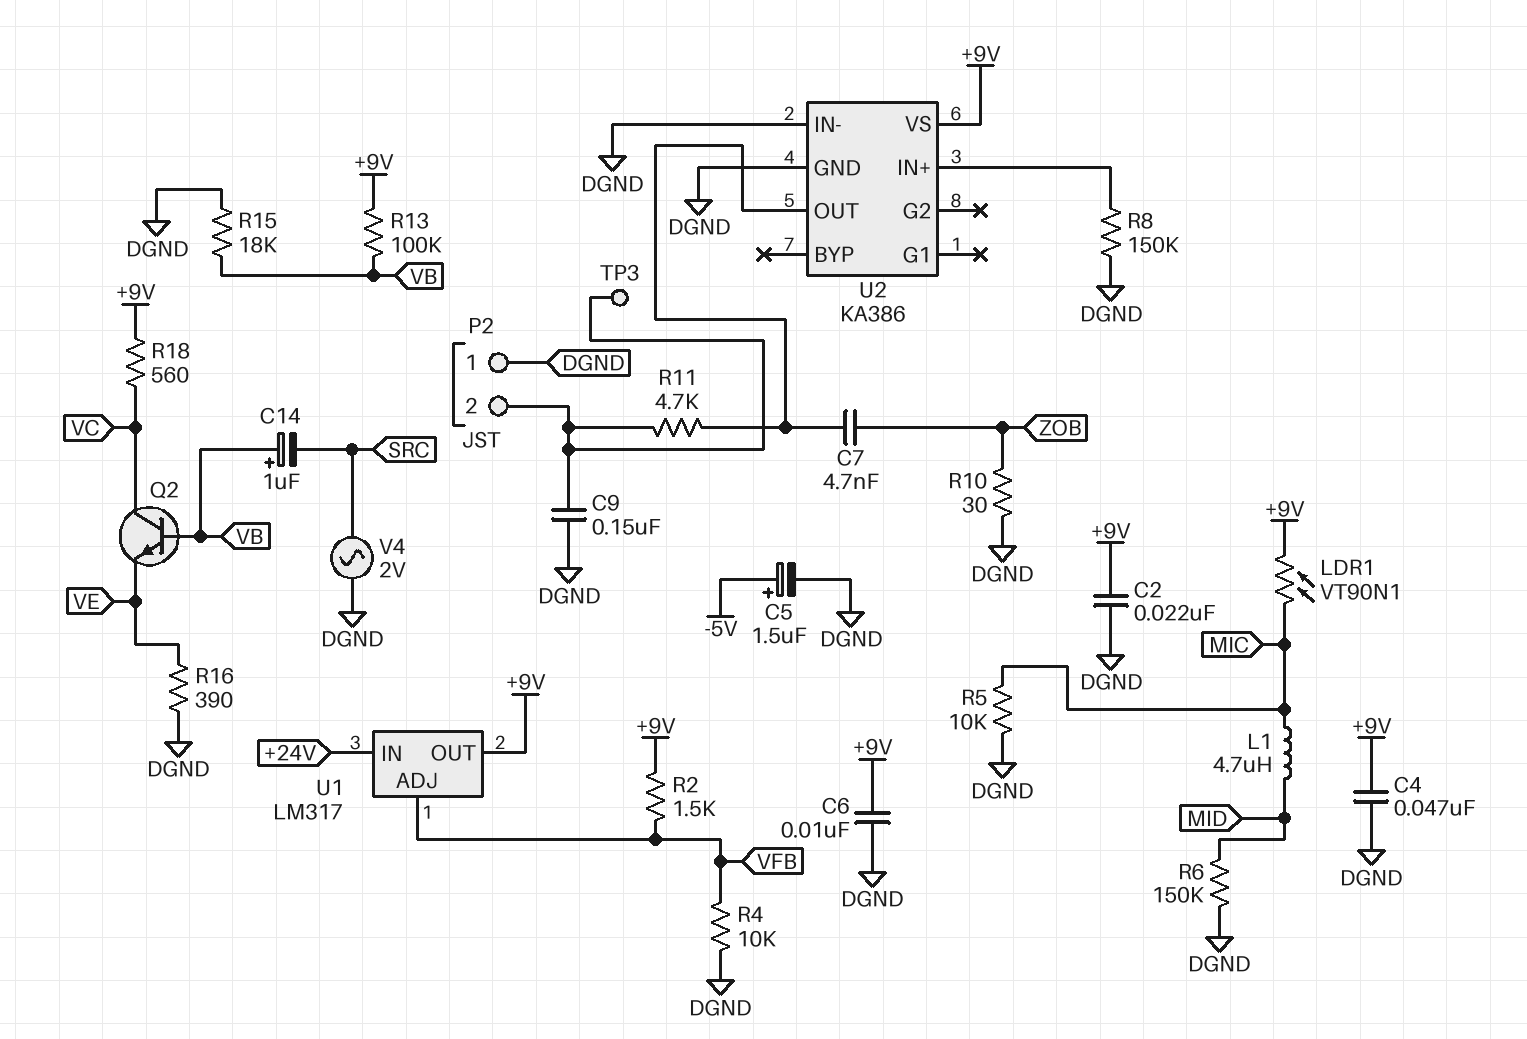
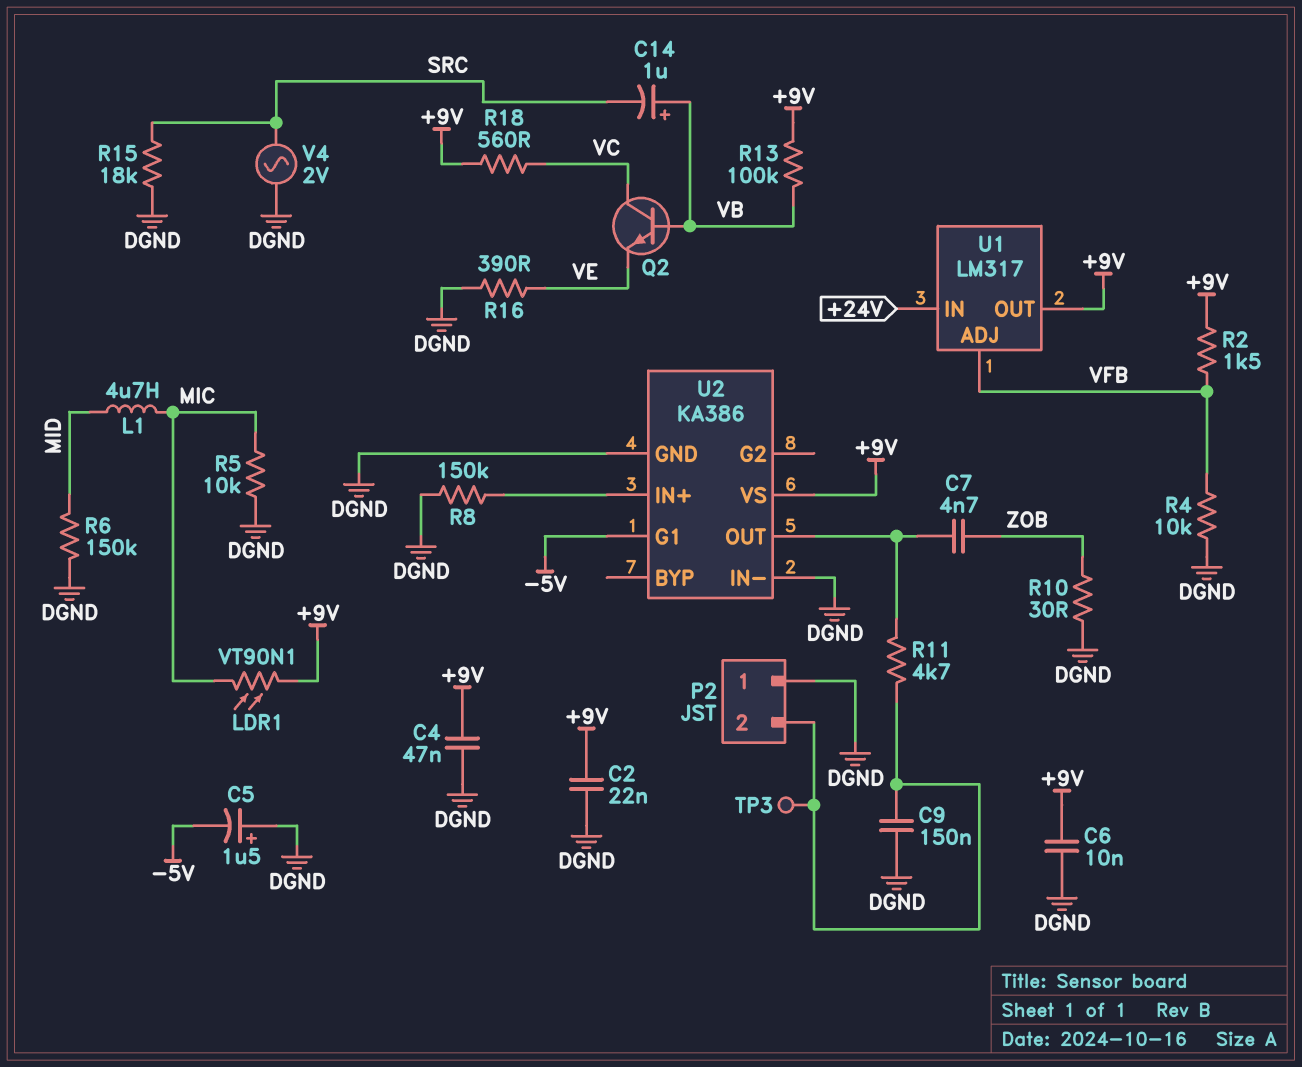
C5: 1.5uF (plus -5V, minus DGND) -> 1.5uF (plus DGND, minus -5V)
R15: 18k (DGND, VB) -> 18k (DGND, SRC)
U2 pin G1: none -> -5V

